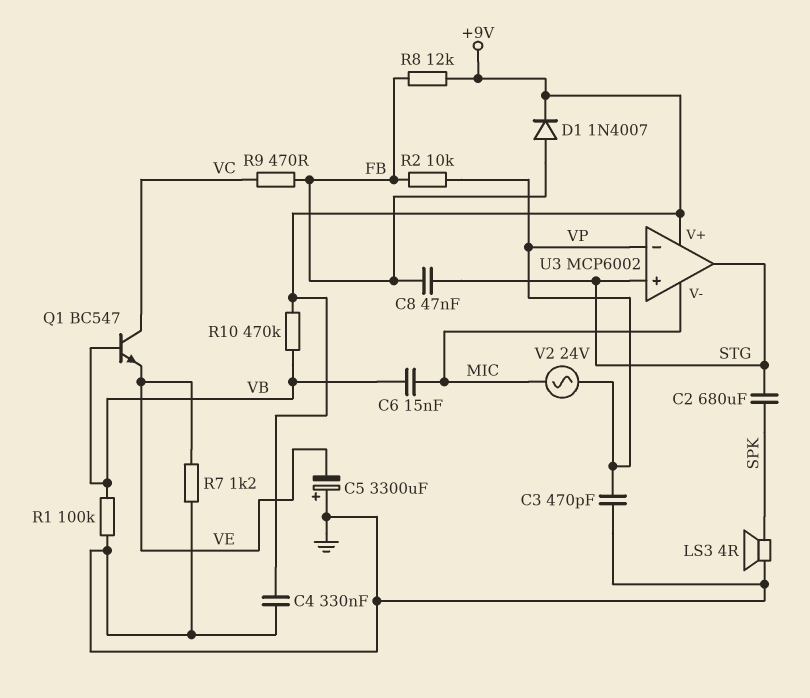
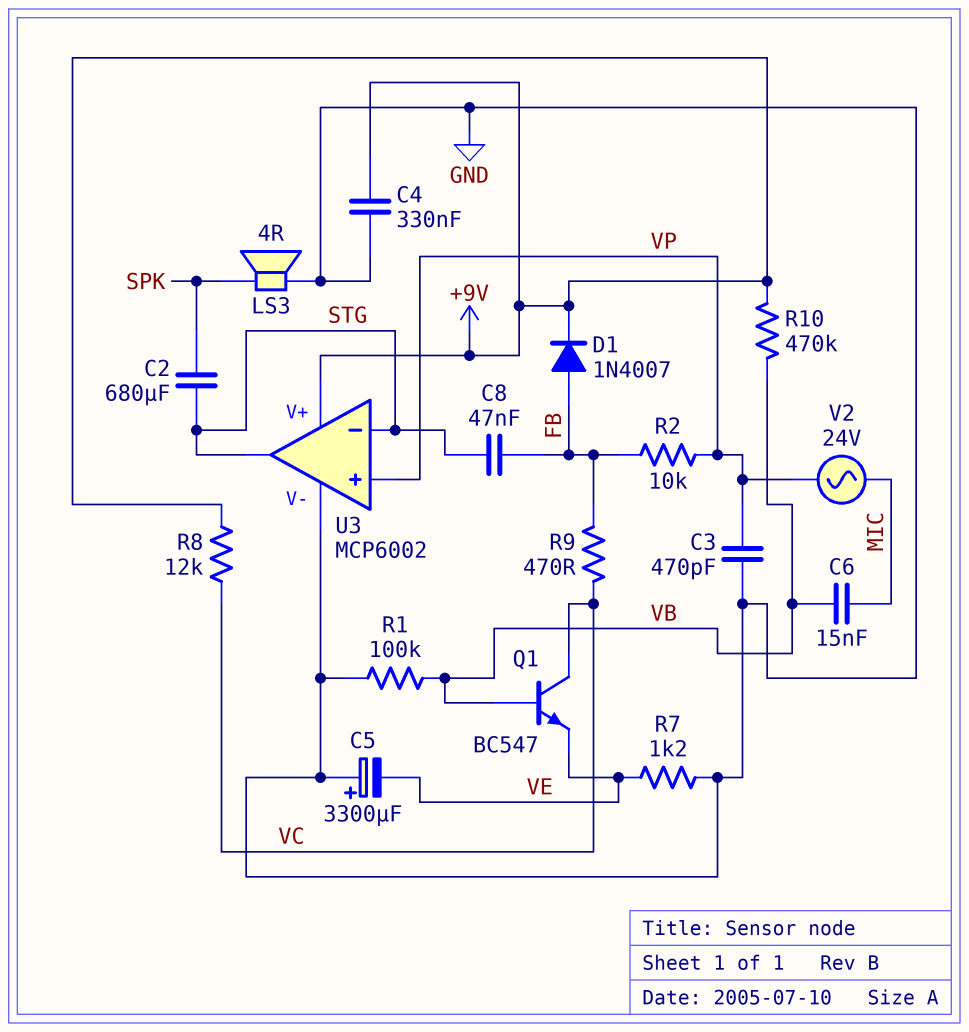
R8: 12k (+9V, FB) -> 12k (+9V, VC)
U3 pin V-: MIC -> GND
U3 pin in+: STG -> VP
U3 pin in-: VP -> STG

